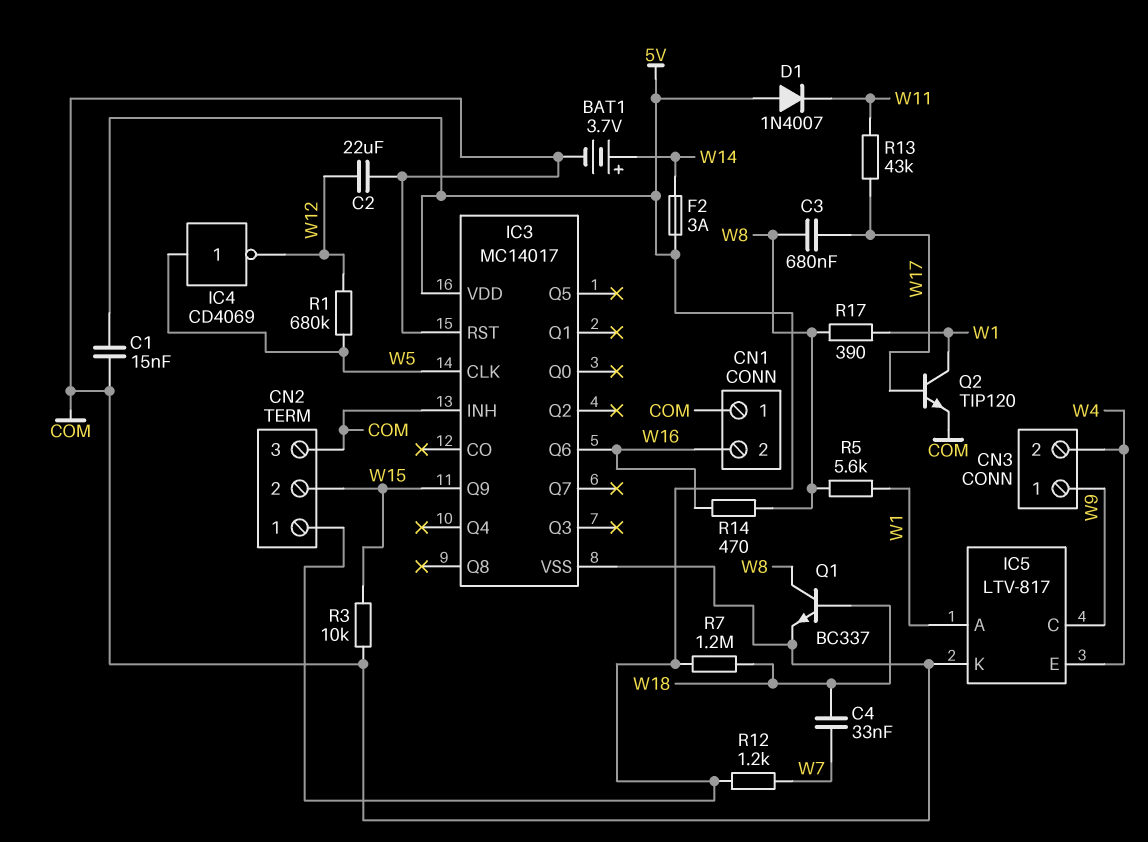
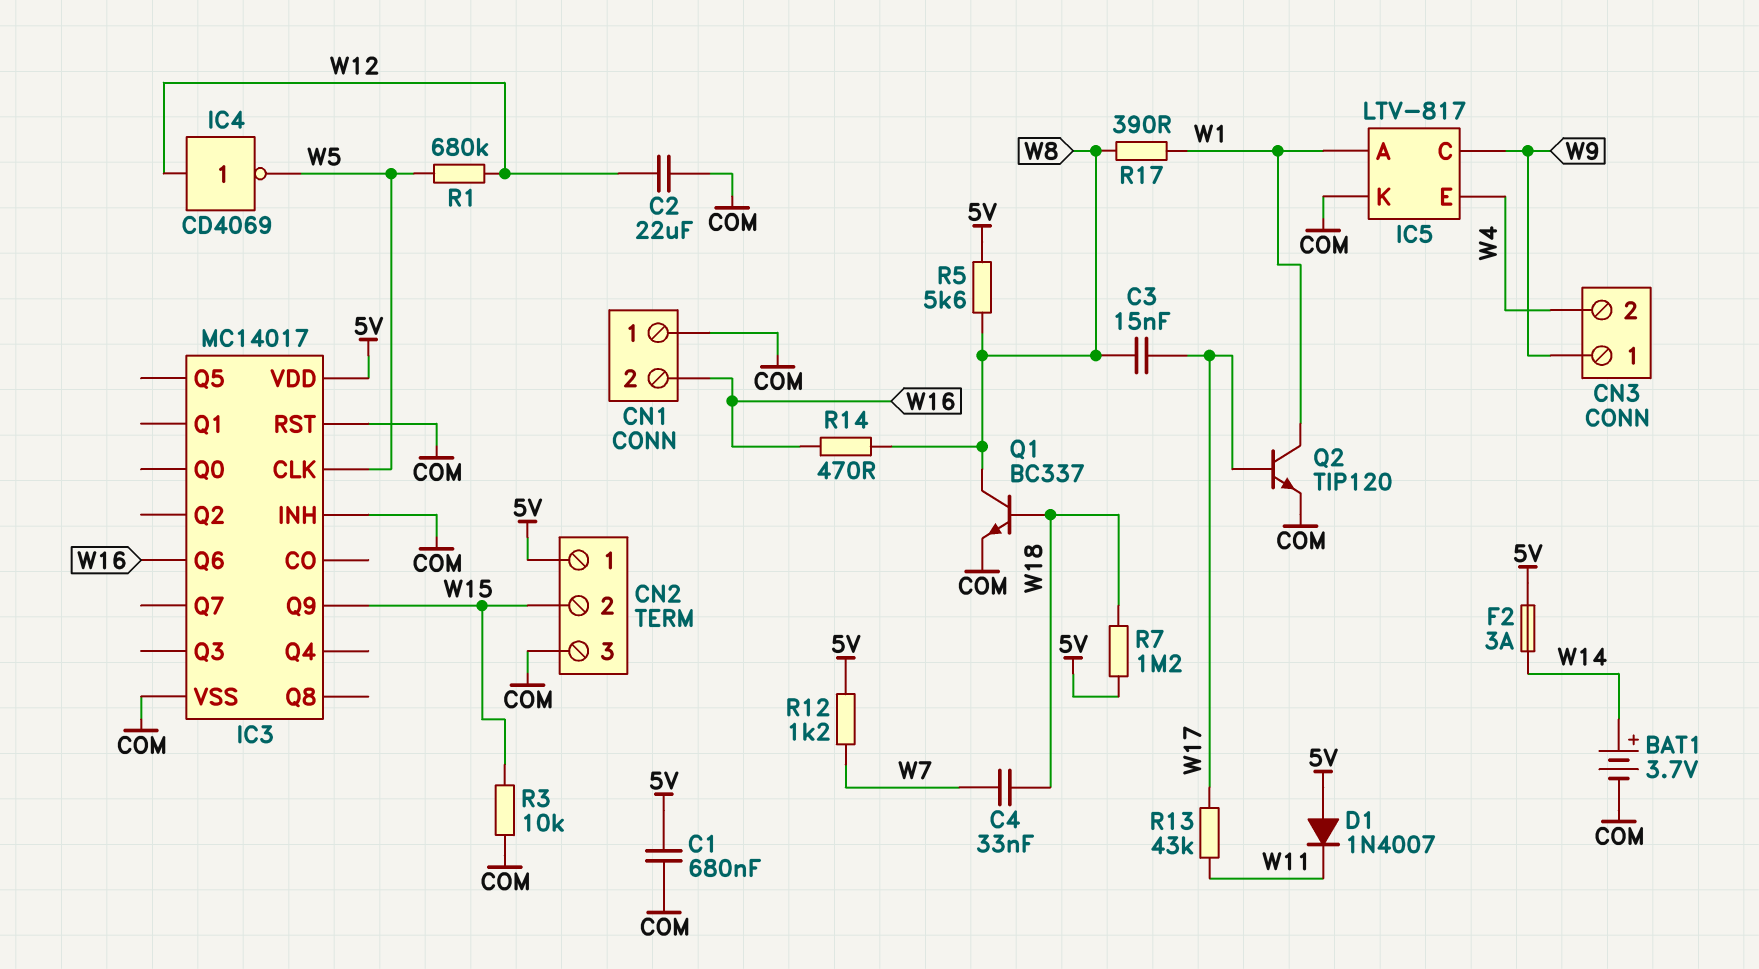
C1: 15nF (5V, COM) -> 680nF (5V, COM)
C3: 680nF (W8, W17) -> 15nF (W8, W17)
IC4: NOT CD4069 (in W5, out W12) -> NOT CD4069 (in W12, out W5)
R5: 5.6k (W1, W8) -> 5.6k (5V, W8)

